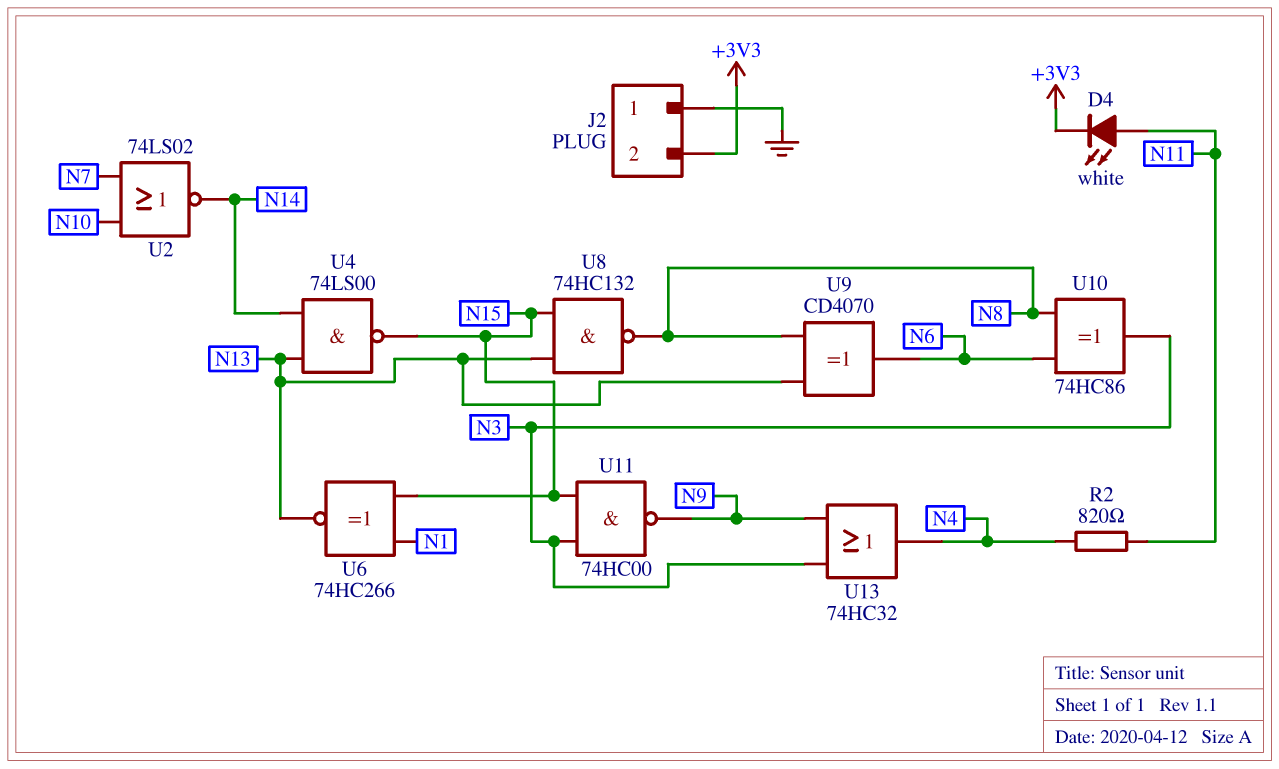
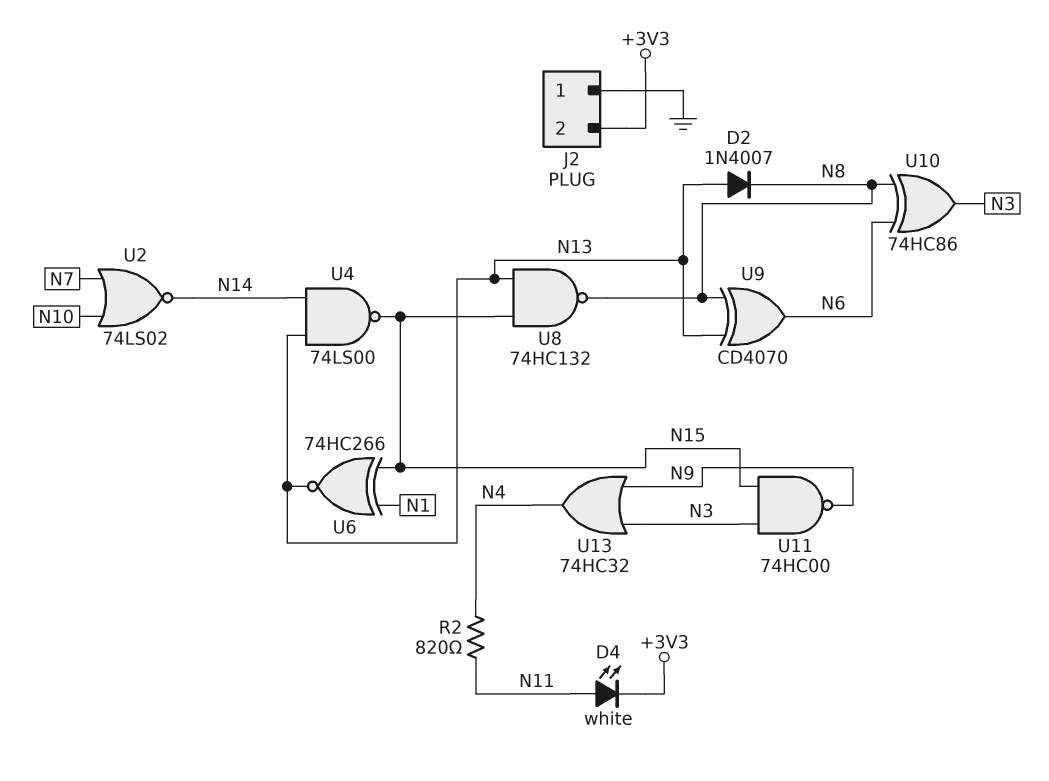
D2: none -> diode 1N4007 (A N13, K N8)

